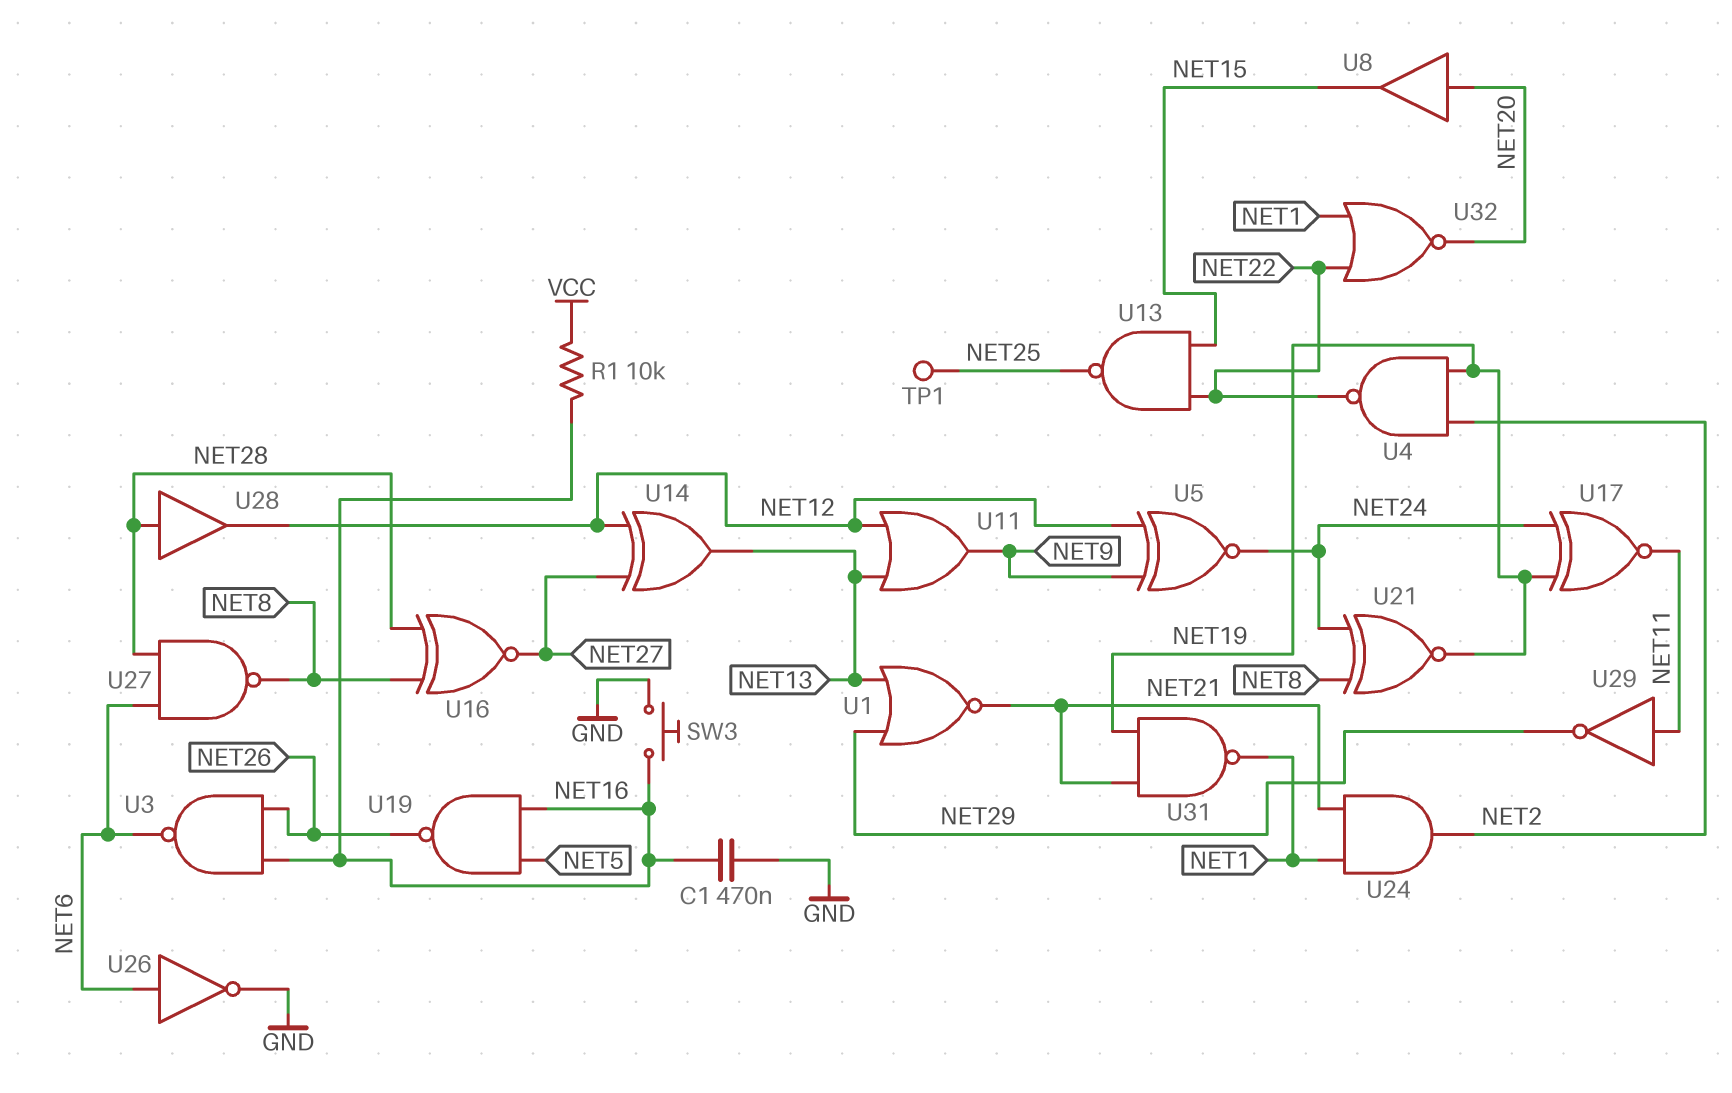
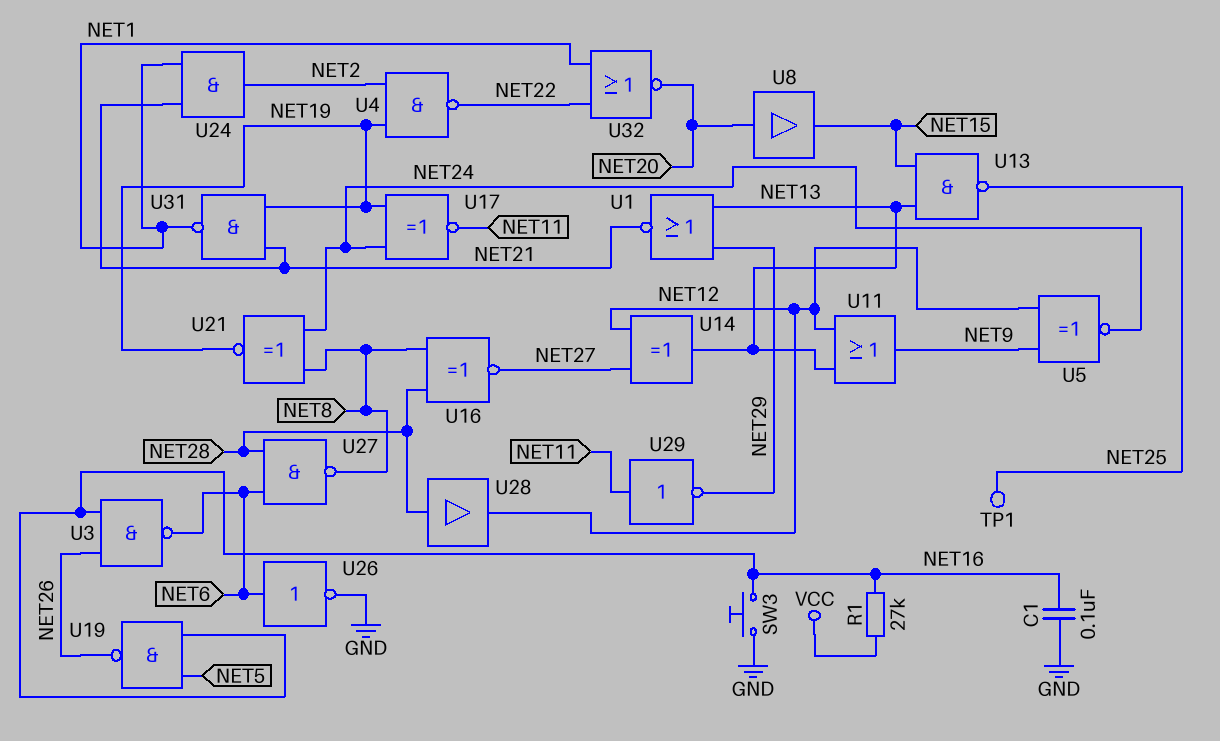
C1: 470nF (GND, NET16) -> 100nF (GND, NET16)
R1: 10k (NET16, VCC) -> 27k (NET16, VCC)
U13: NAND (in NET15, in NET22, out NET25) -> NAND (in NET13, in NET15, out NET25)

